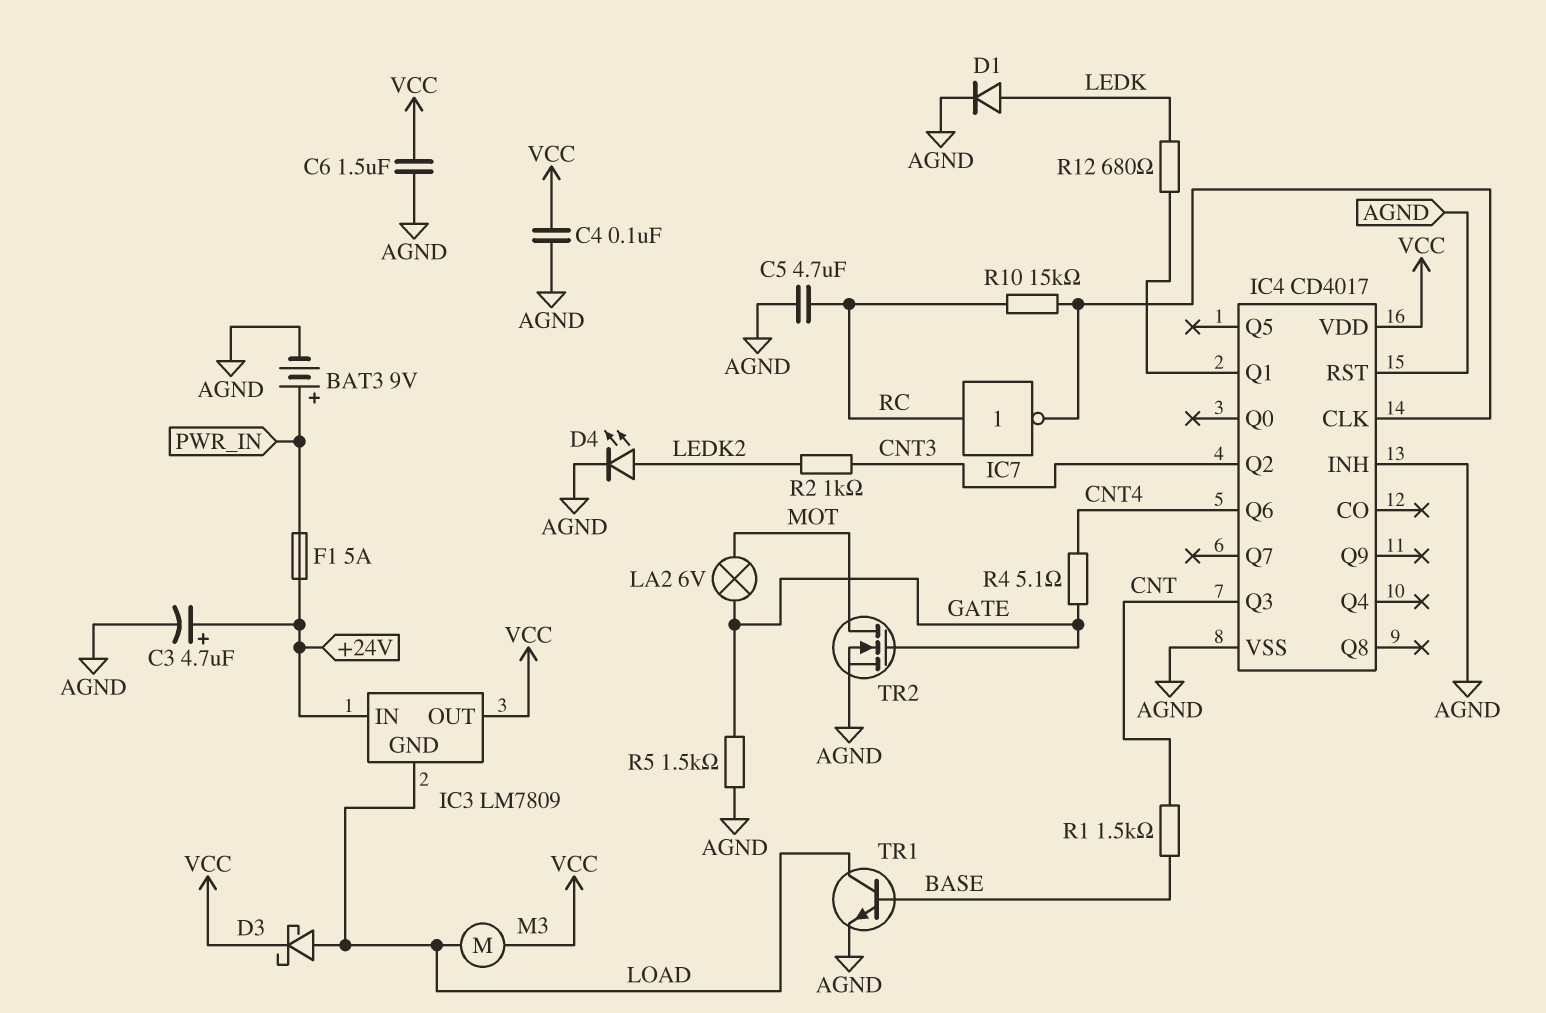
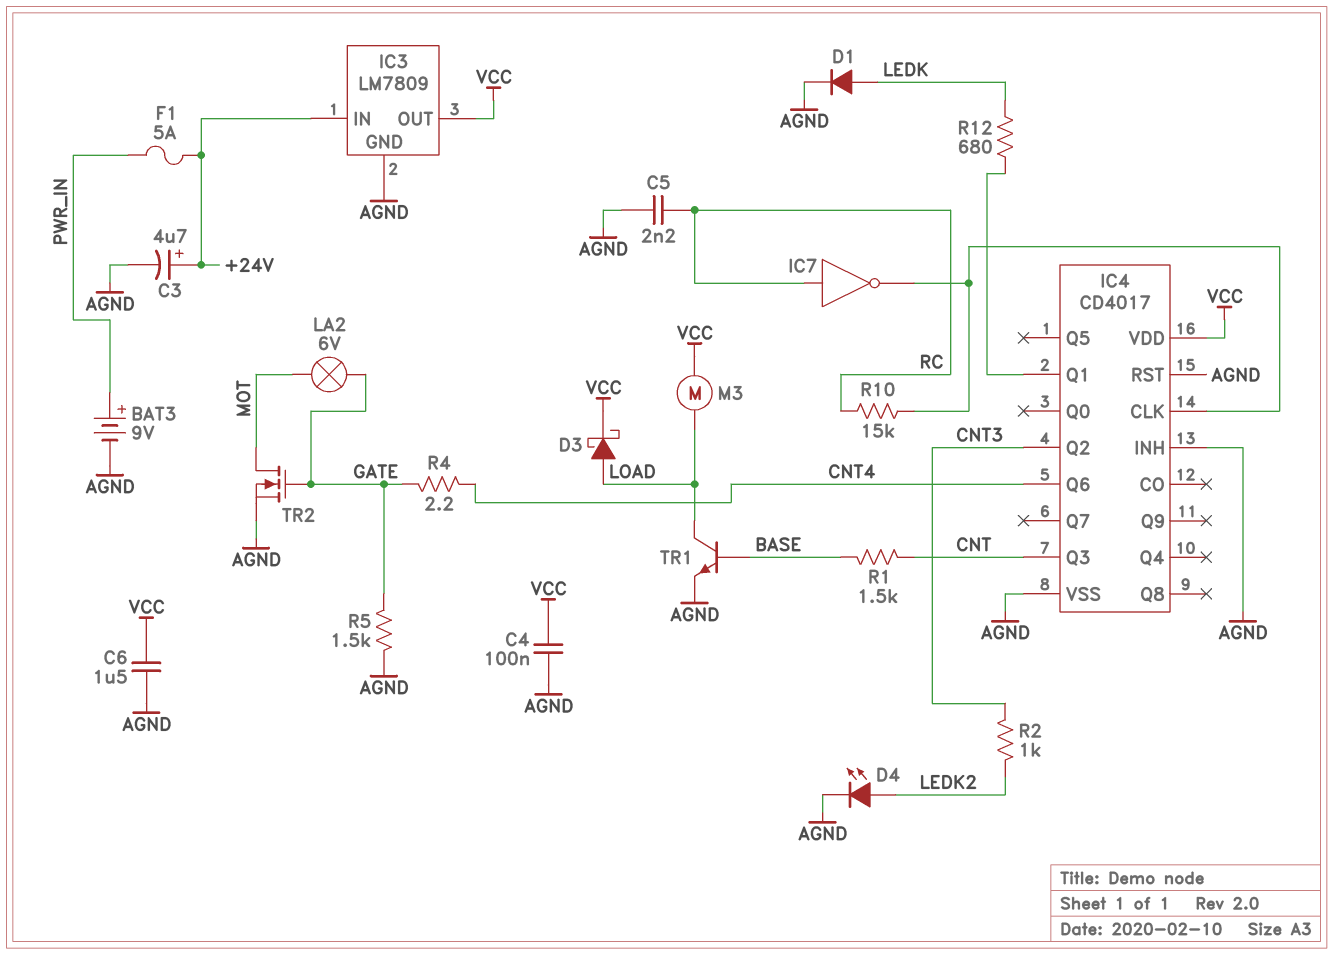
C5: 4.7uF (AGND, RC) -> 2.2nF (AGND, RC)
IC3 pin GND: LOAD -> AGND
R4: 5.1 (CNT4, GATE) -> 2.2 (CNT4, GATE)

